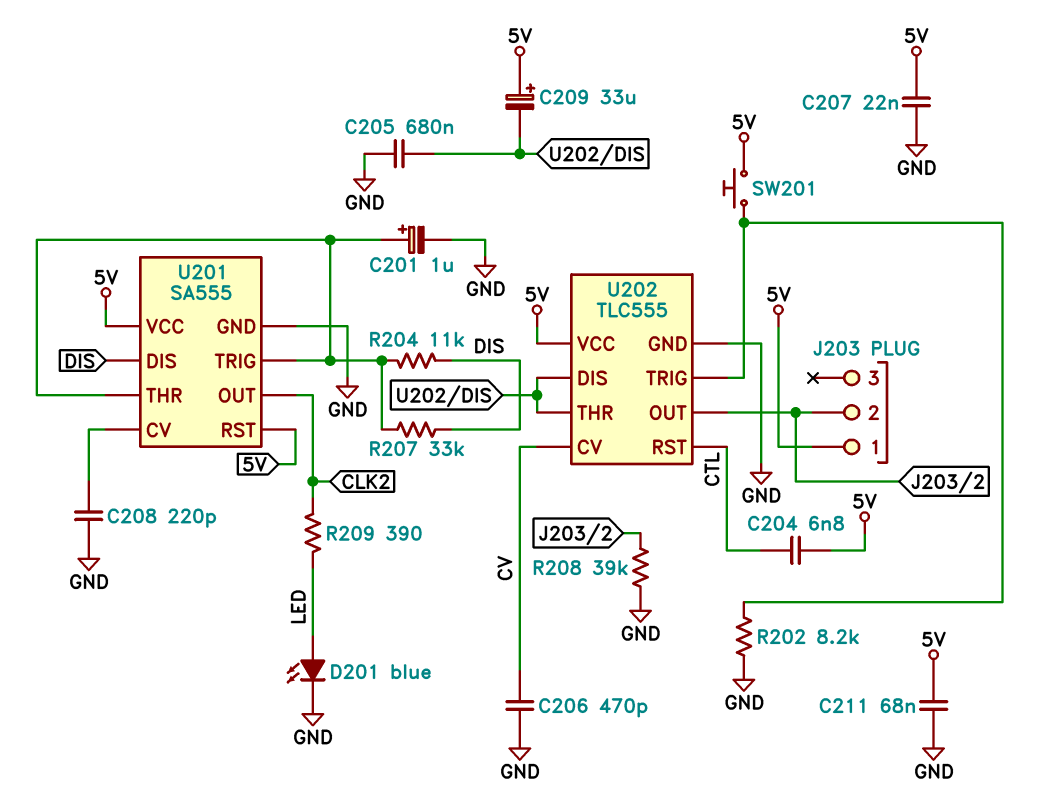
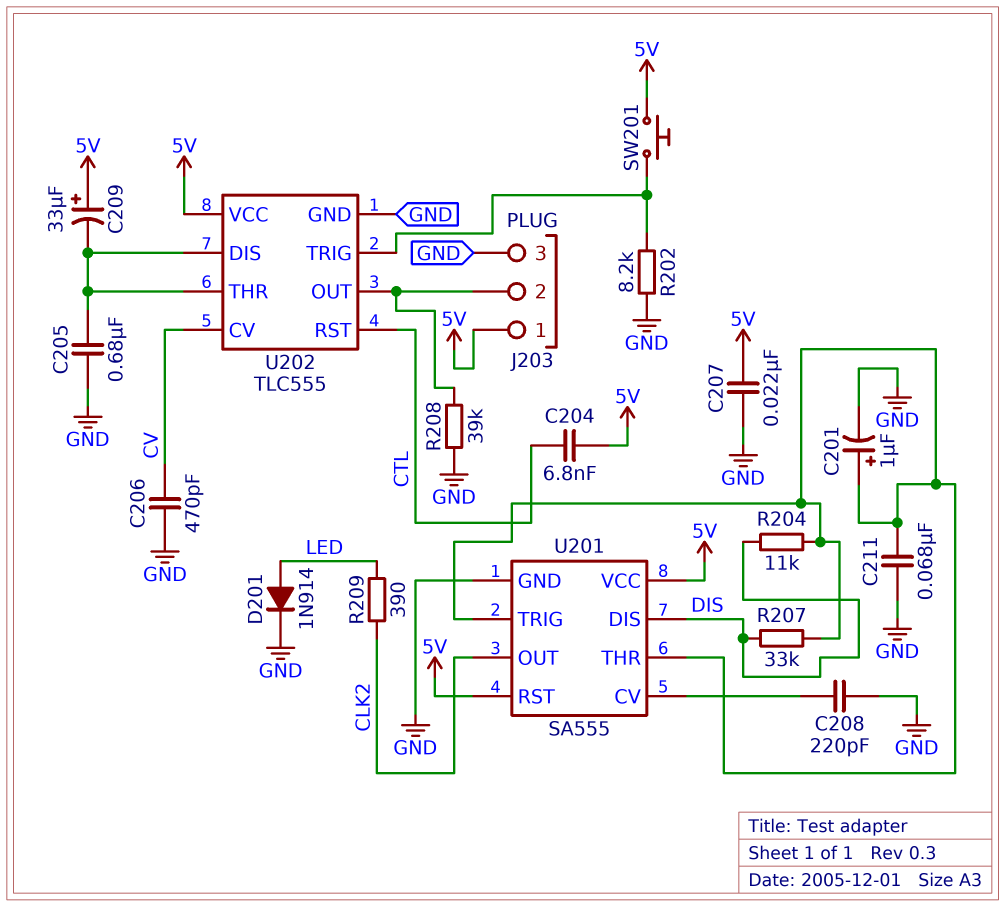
C211: 68nF (5V, GND) -> 68nF (GND, U201/THR)
D201: LED blue (A LED, K GND) -> diode 1N914 (A LED, K GND)
J203 pin 3: none -> GND

